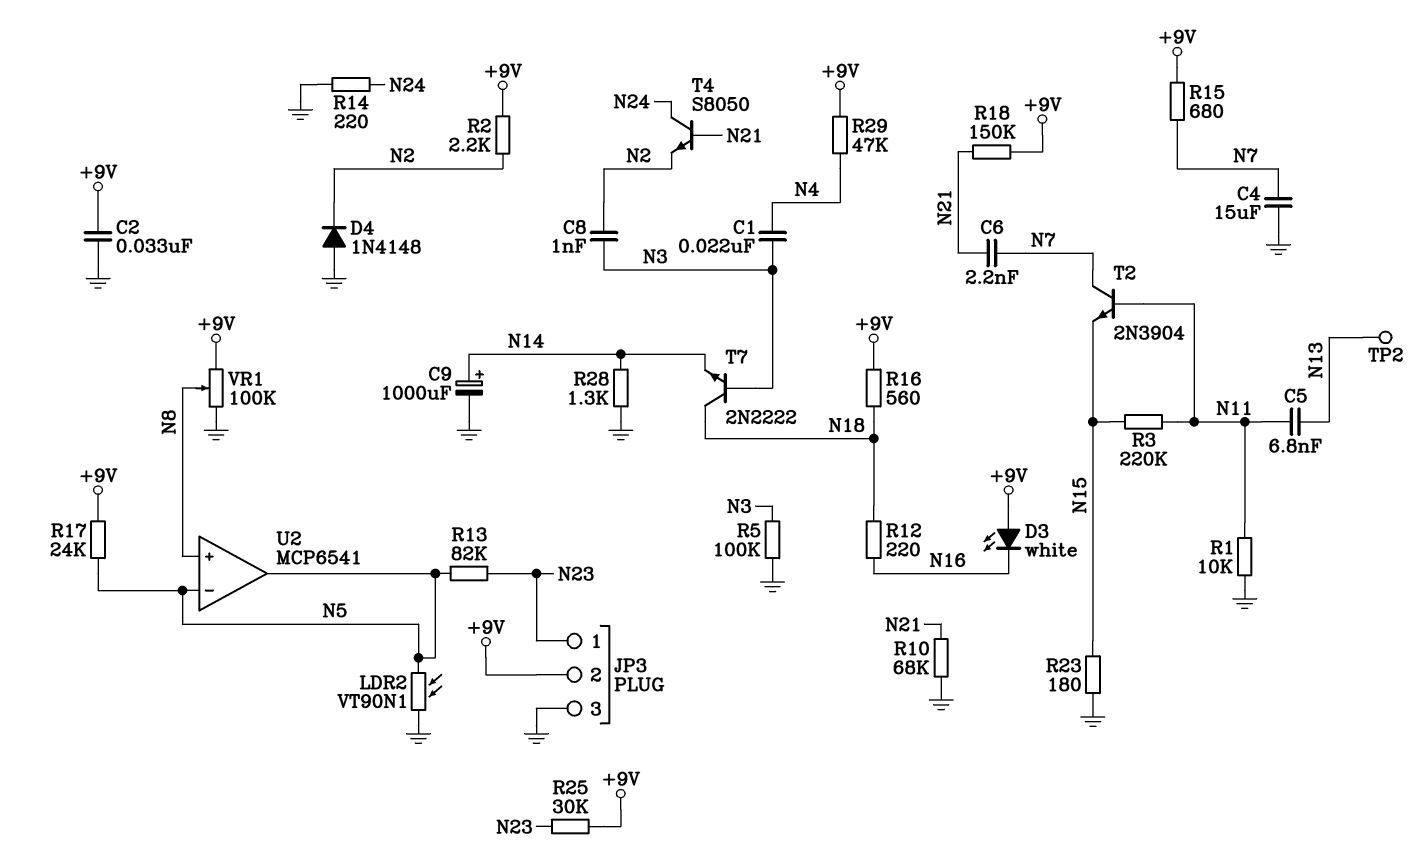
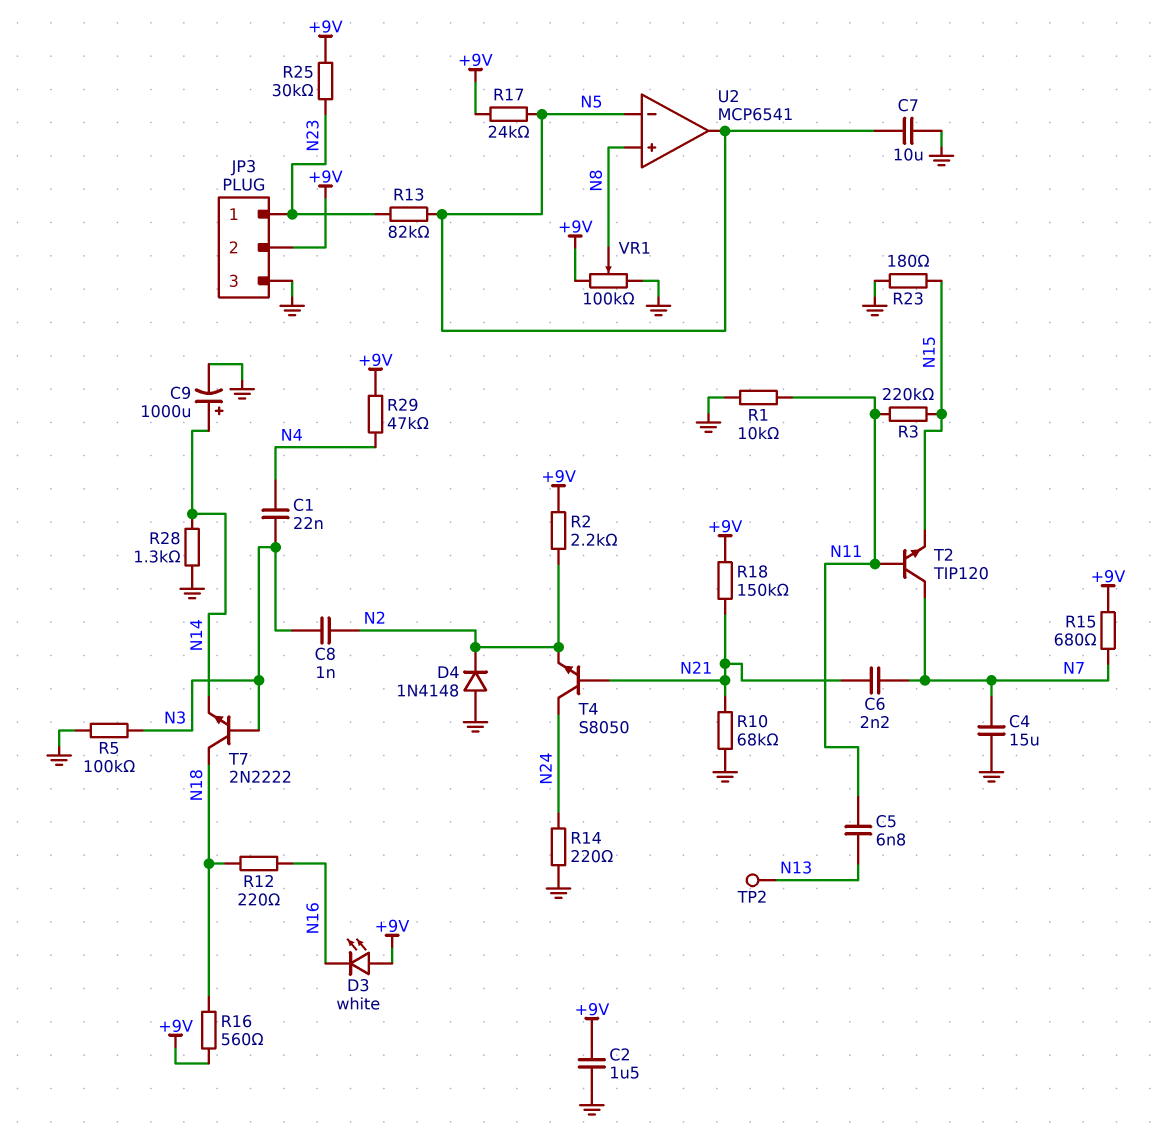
C2: 33nF (+9V, GND) -> 1.5uF (+9V, GND)
C7: none -> 10uF (GND, N5)
LDR2: VT90N1 (GND, N5) -> none
T2: NPN 2N3904 (B N11, C N7, E N15) -> NPN TIP120 (B N11, C N7, E N15)

